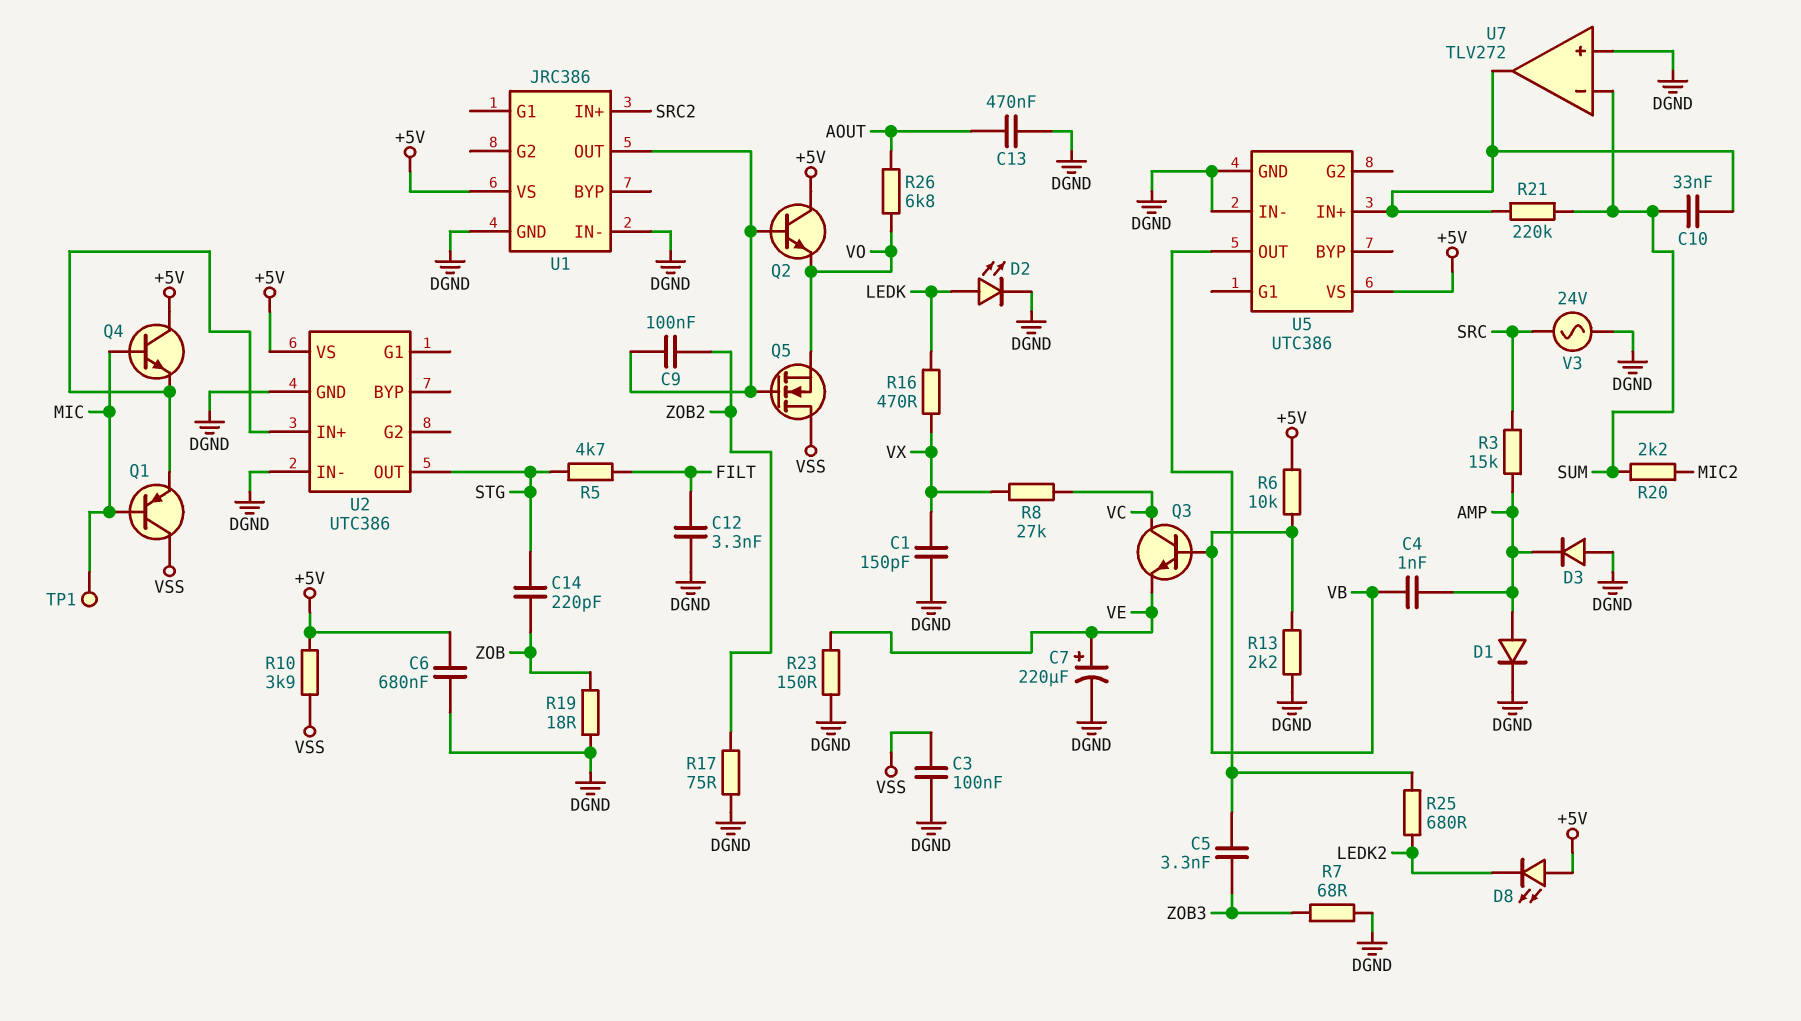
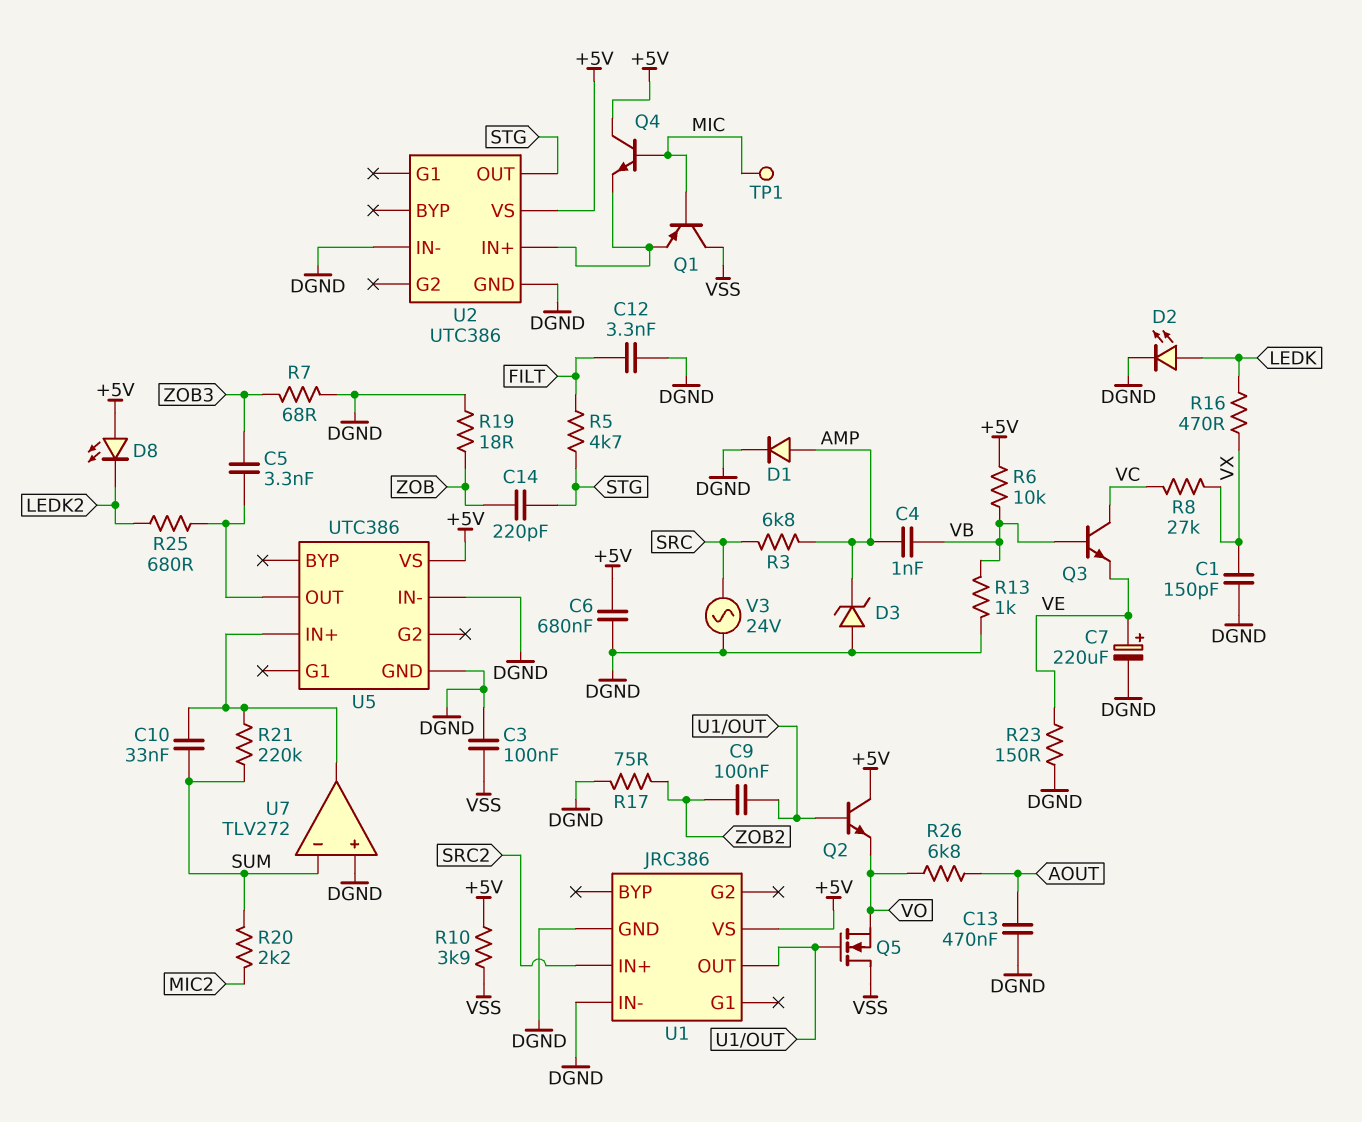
D3: diode (A DGND, K AMP) -> zener (A DGND, K AMP)
R3: 15k (AMP, SRC) -> 6.8k (AMP, SRC)
R13: 2.2k (DGND, VB) -> 1k (DGND, VB)

